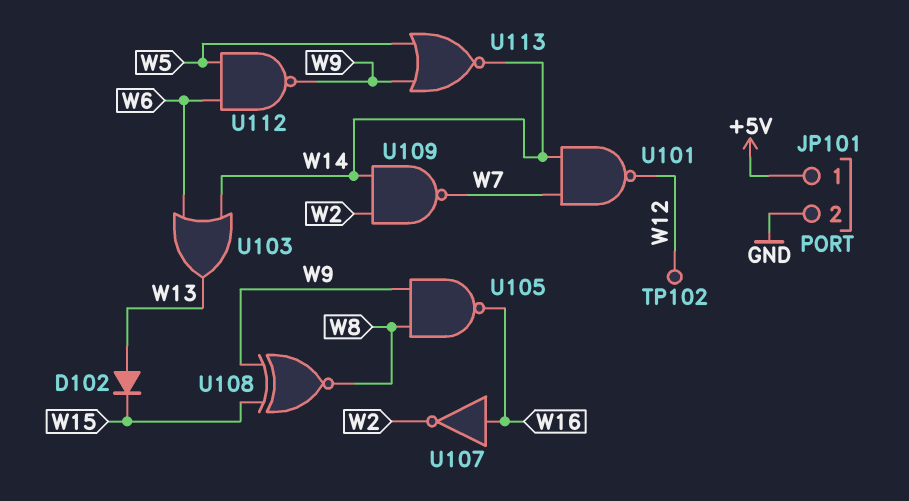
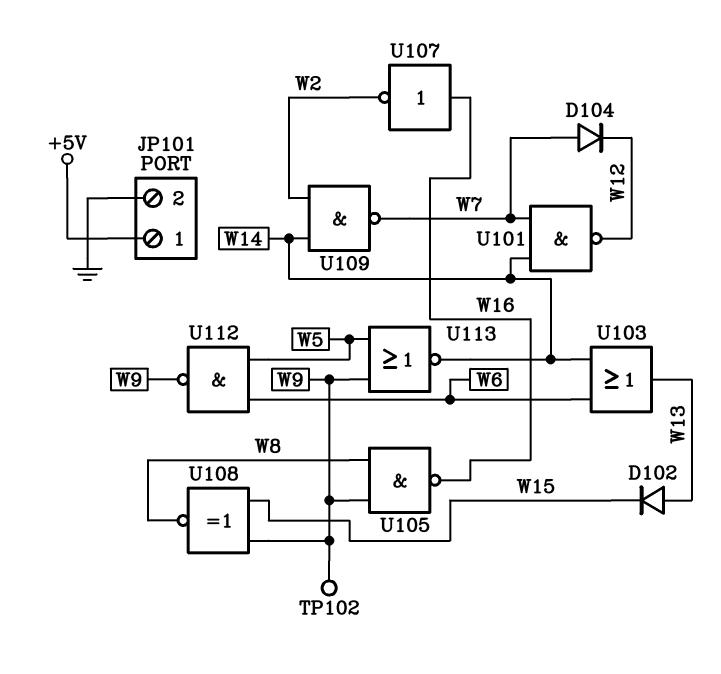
D104: none -> diode (A W7, K W12)
TP102: test point (W12) -> test point (W9)

